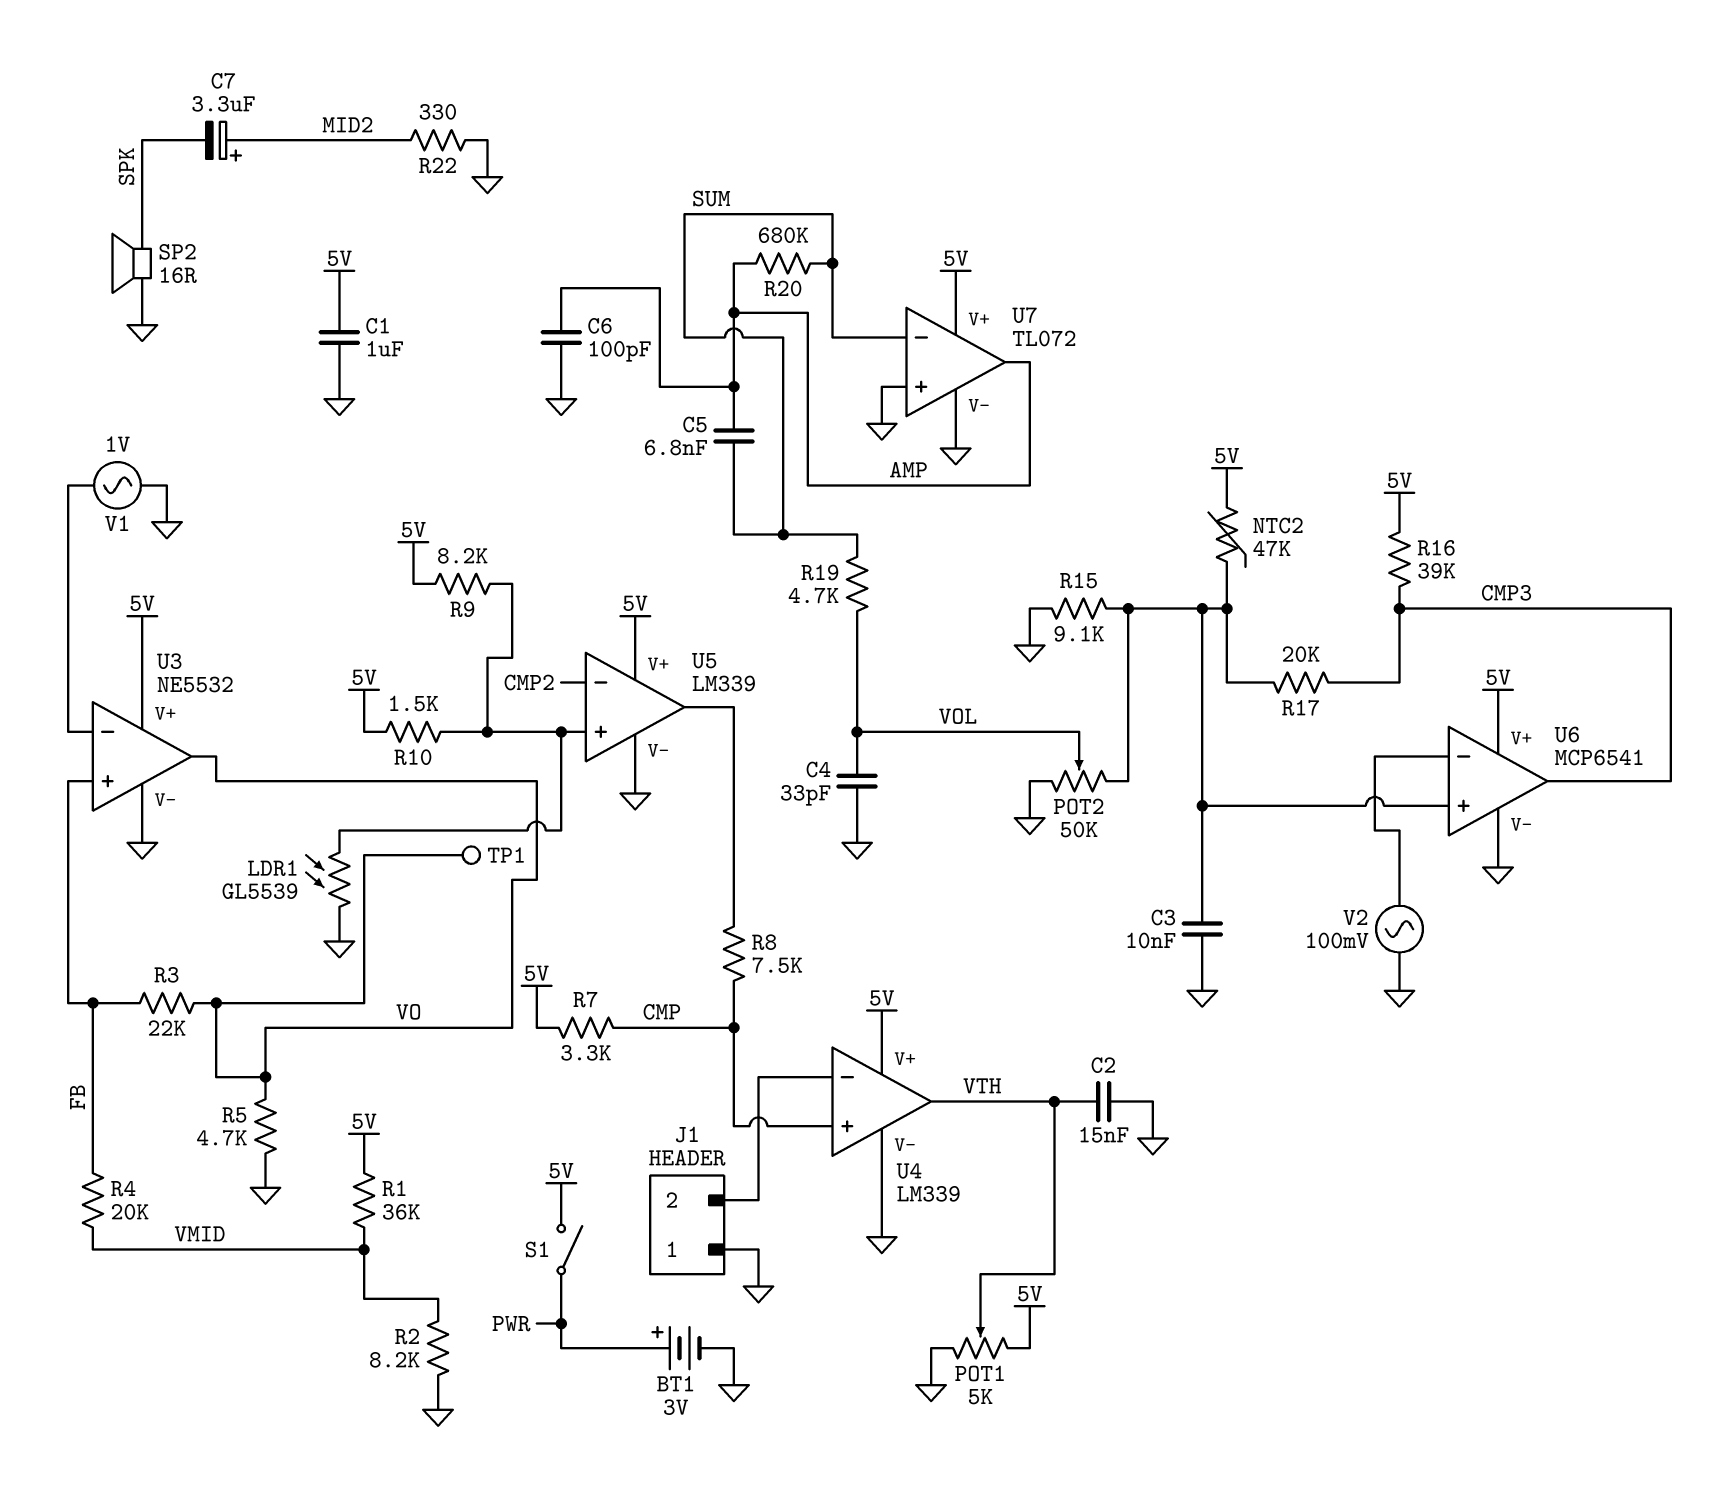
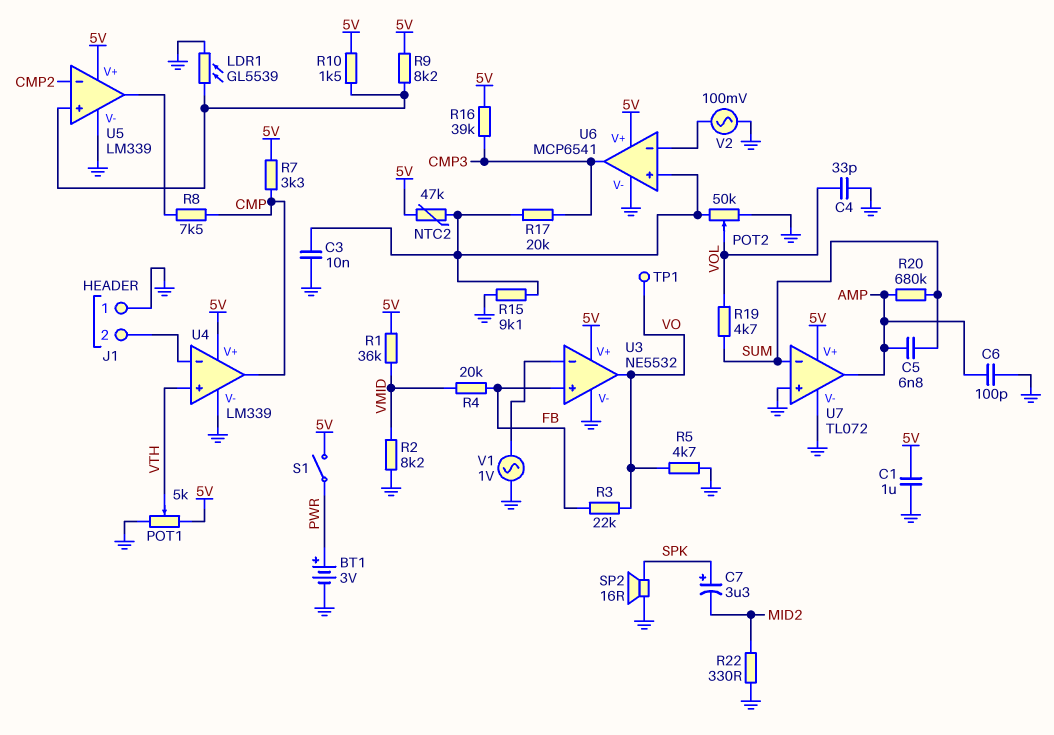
C2: 15nF (GND, VTH) -> none
C7: 3.3uF (plus MID2, minus SPK) -> 3.3uF (plus SPK, minus MID2)
U4 pin in+: CMP -> VTH
U4 pin out: VTH -> CMP

